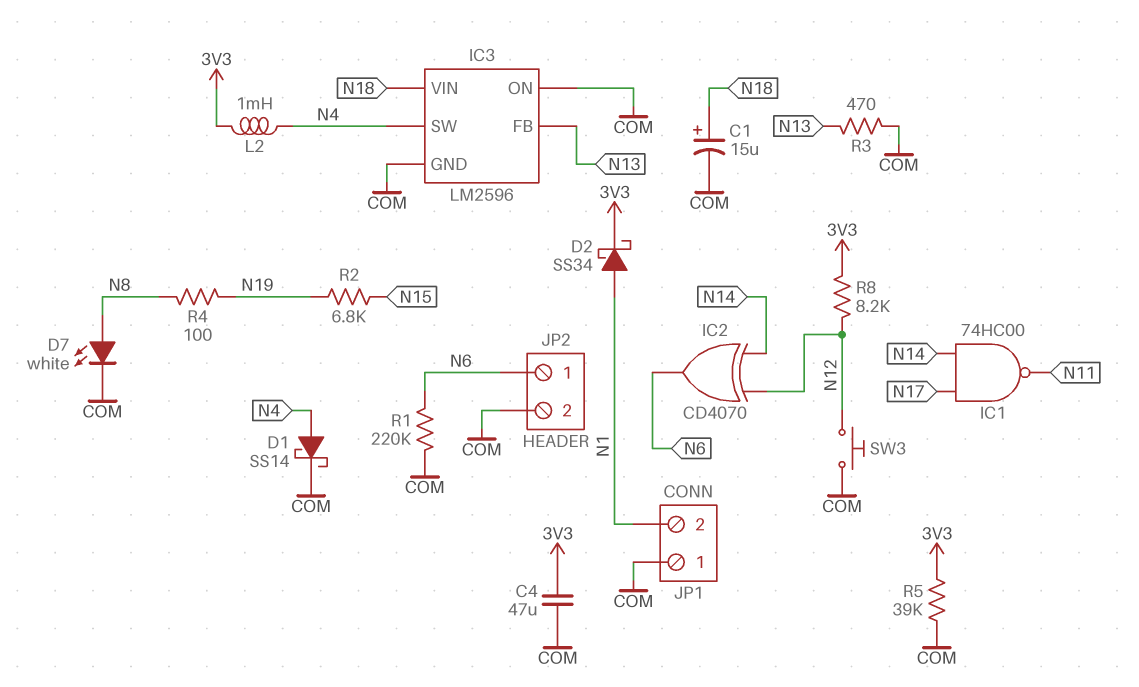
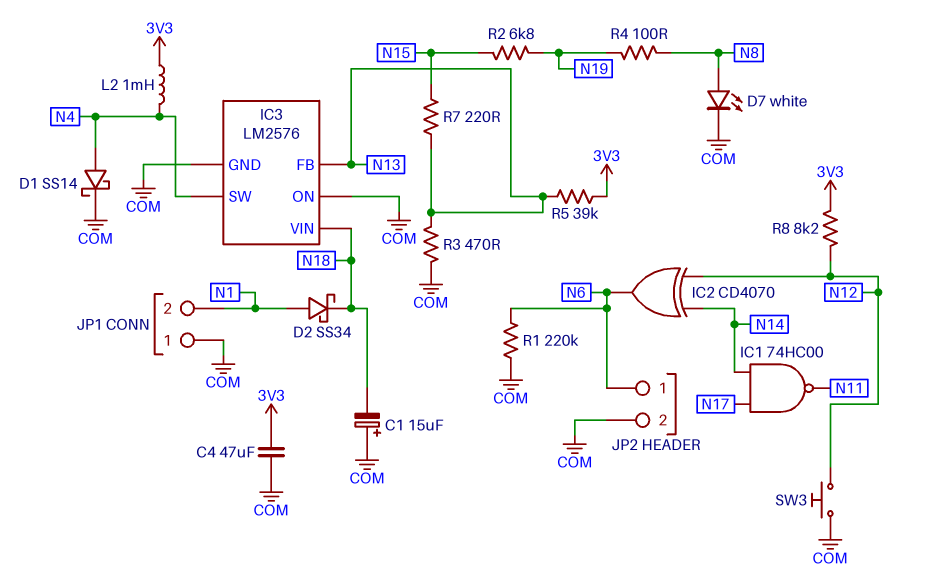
C1: 15uF (plus N18, minus COM) -> 15uF (plus COM, minus N18)
D2: schottky SS34 (A N1, K 3V3) -> schottky SS34 (A N1, K N18)
IC3: LM2596 -> LM2576
R5: 39k (3V3, COM) -> 39k (3V3, N13)
R7: none -> 220 (N13, N15)

